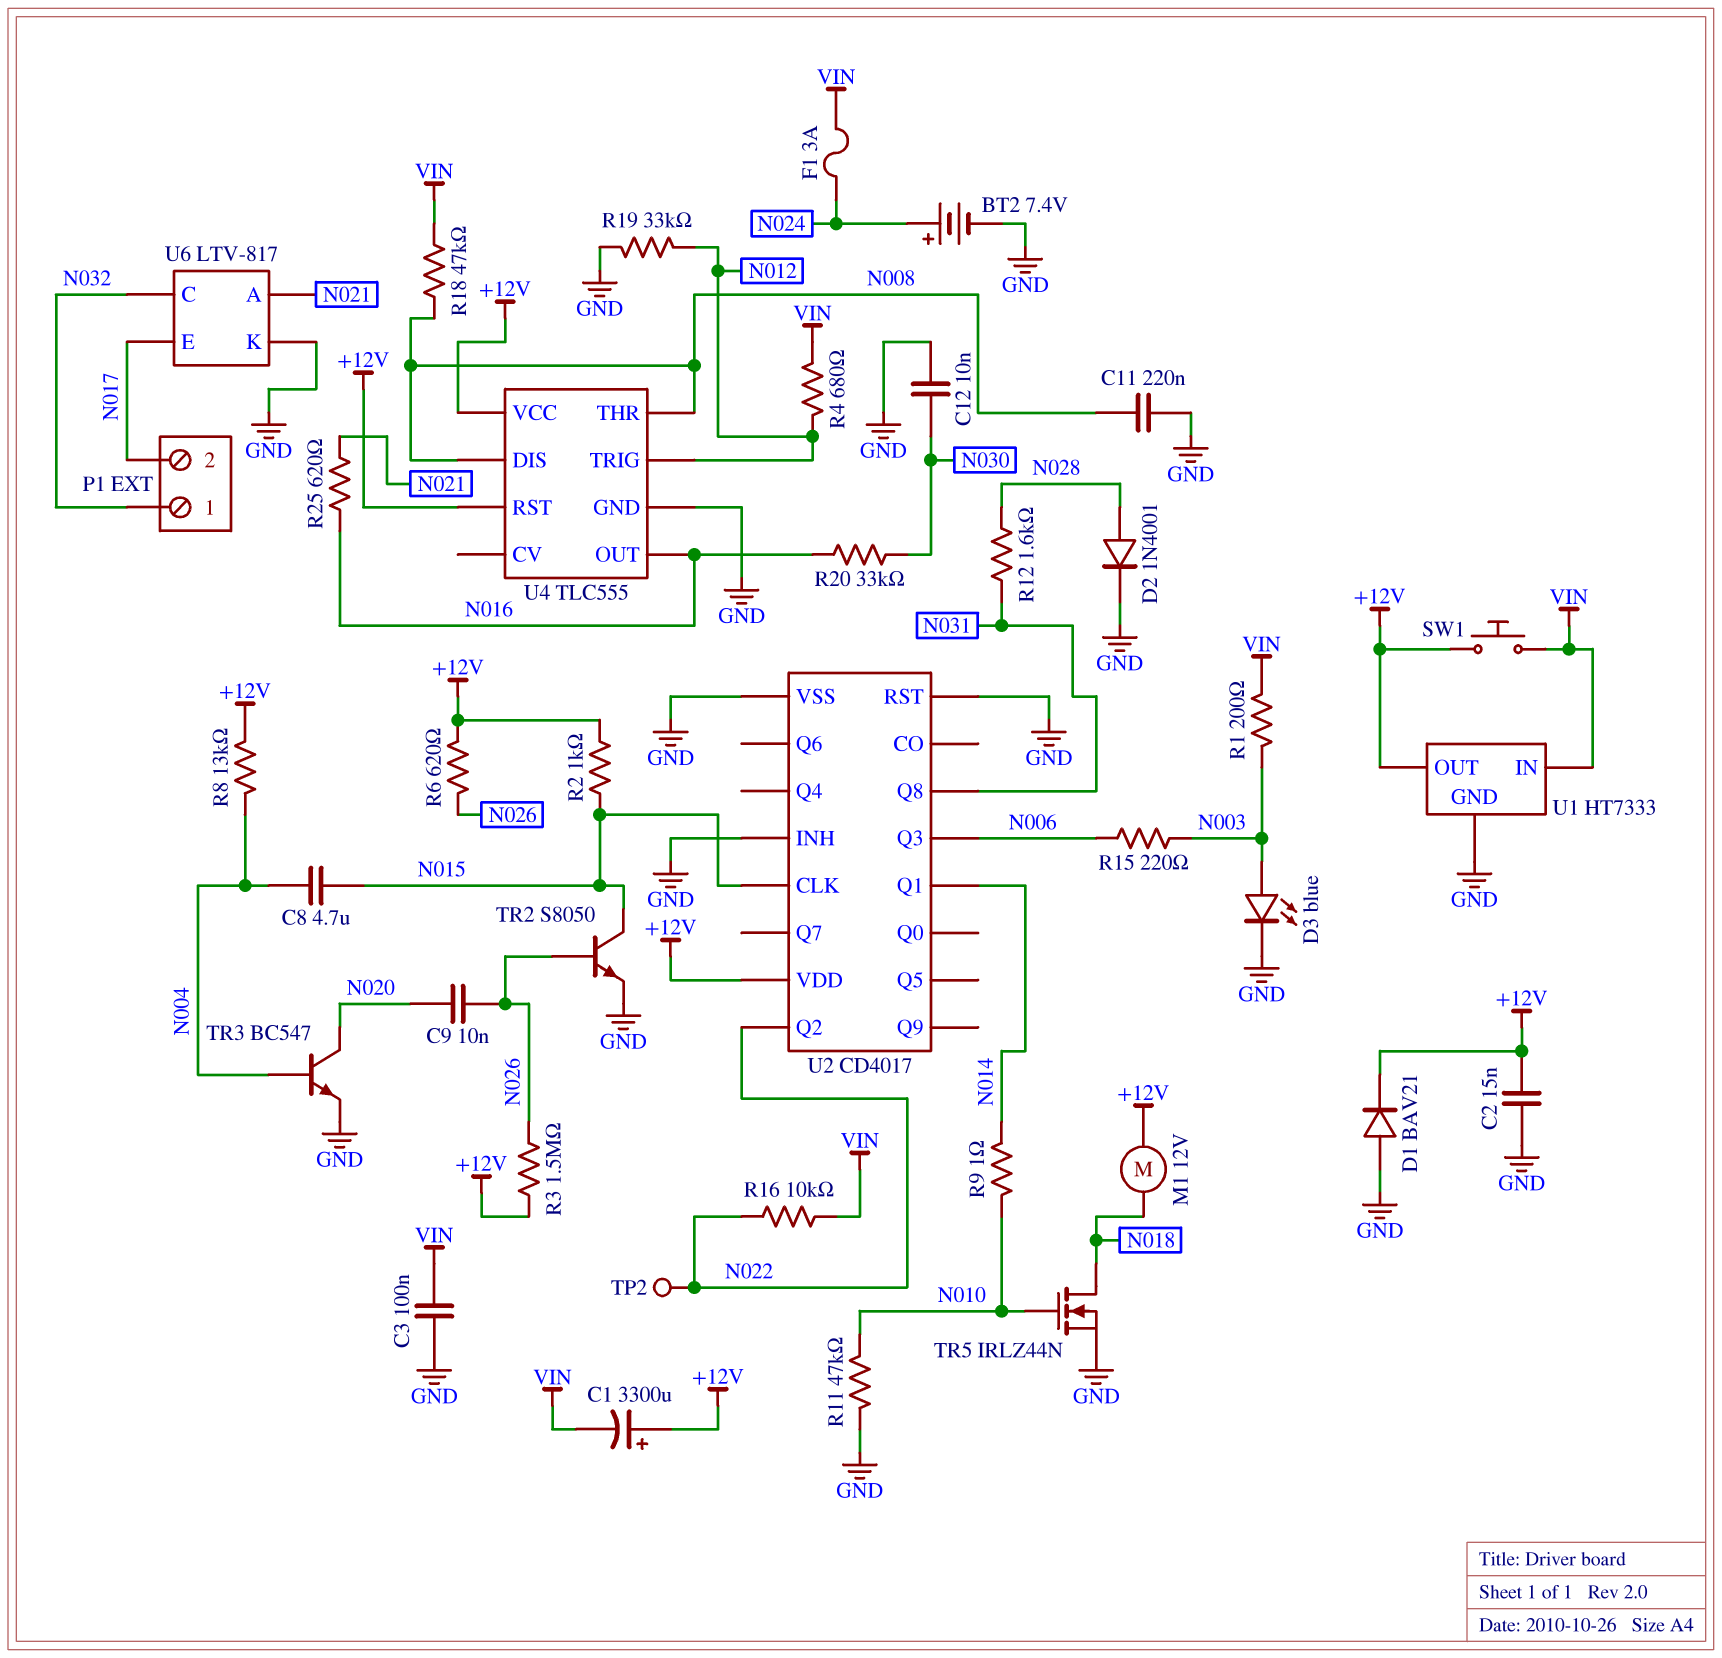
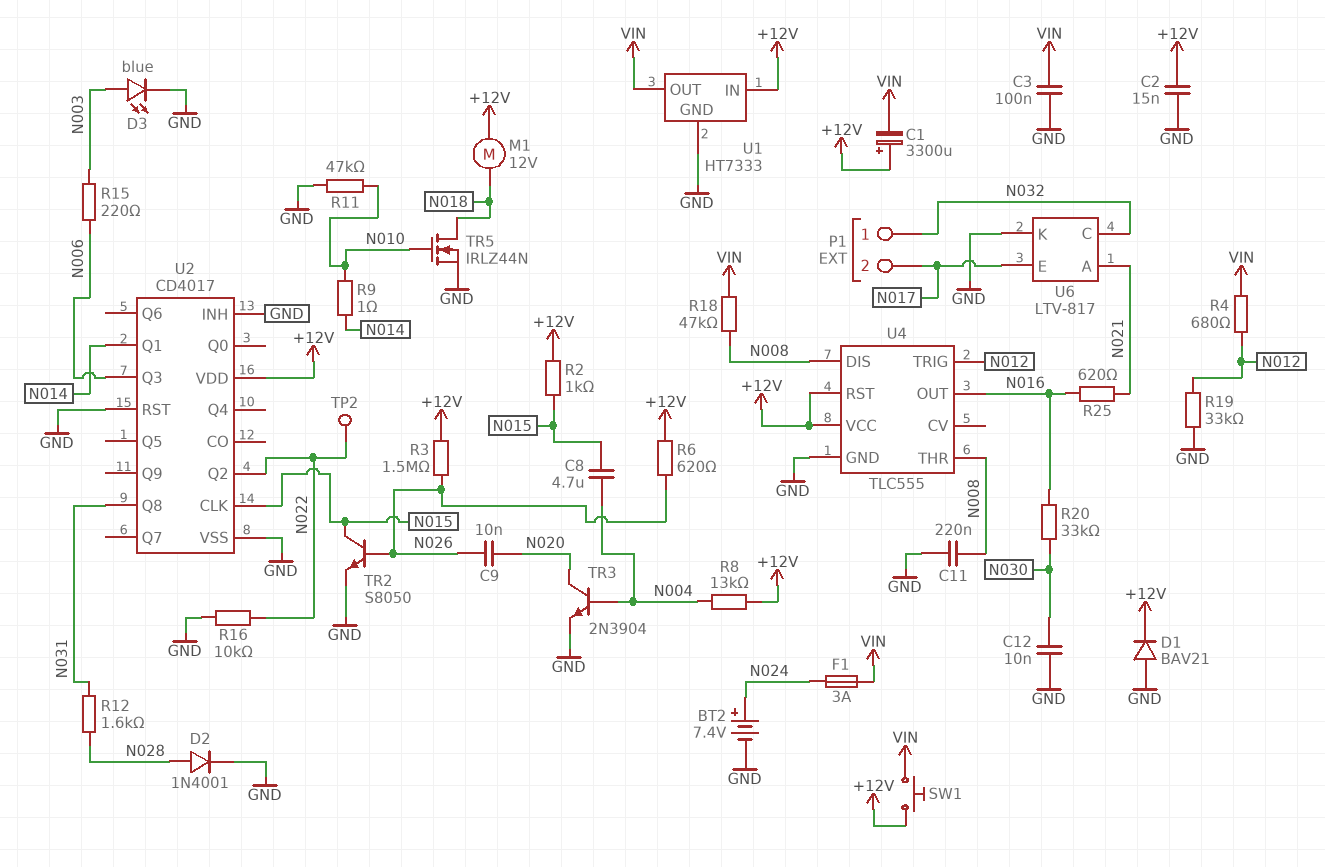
R1: 200 (N003, VIN) -> none
R16: 10k (N022, VIN) -> 10k (GND, N022)
TR3: NPN BC547 (B N004, C N020, E GND) -> NPN 2N3904 (B N004, C N020, E GND)
U1 pin IN: VIN -> +12V
U1 pin OUT: +12V -> VIN

